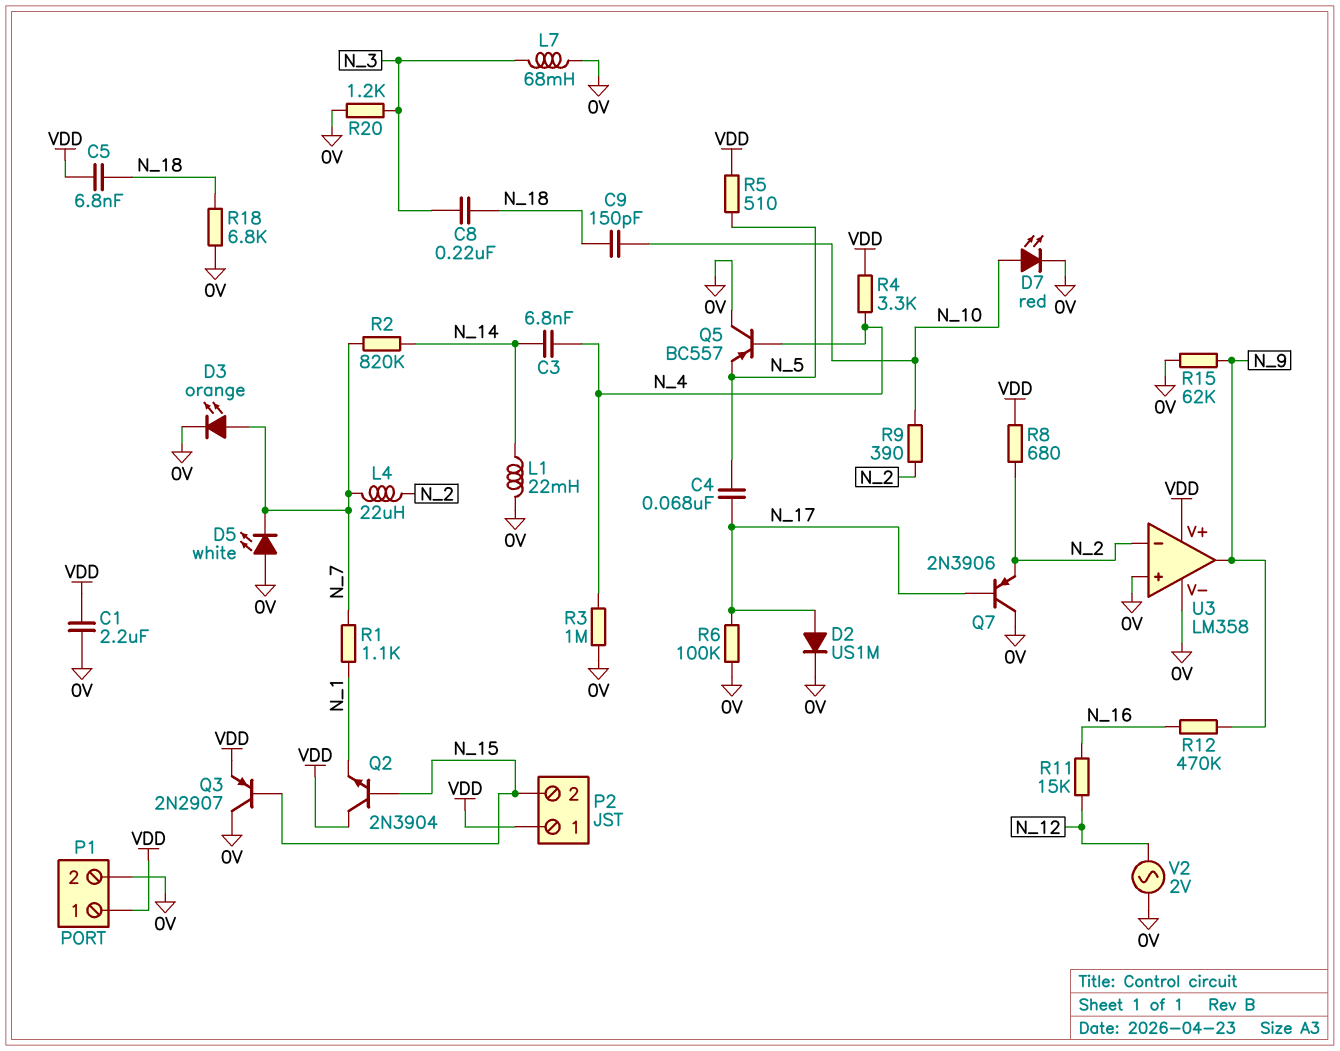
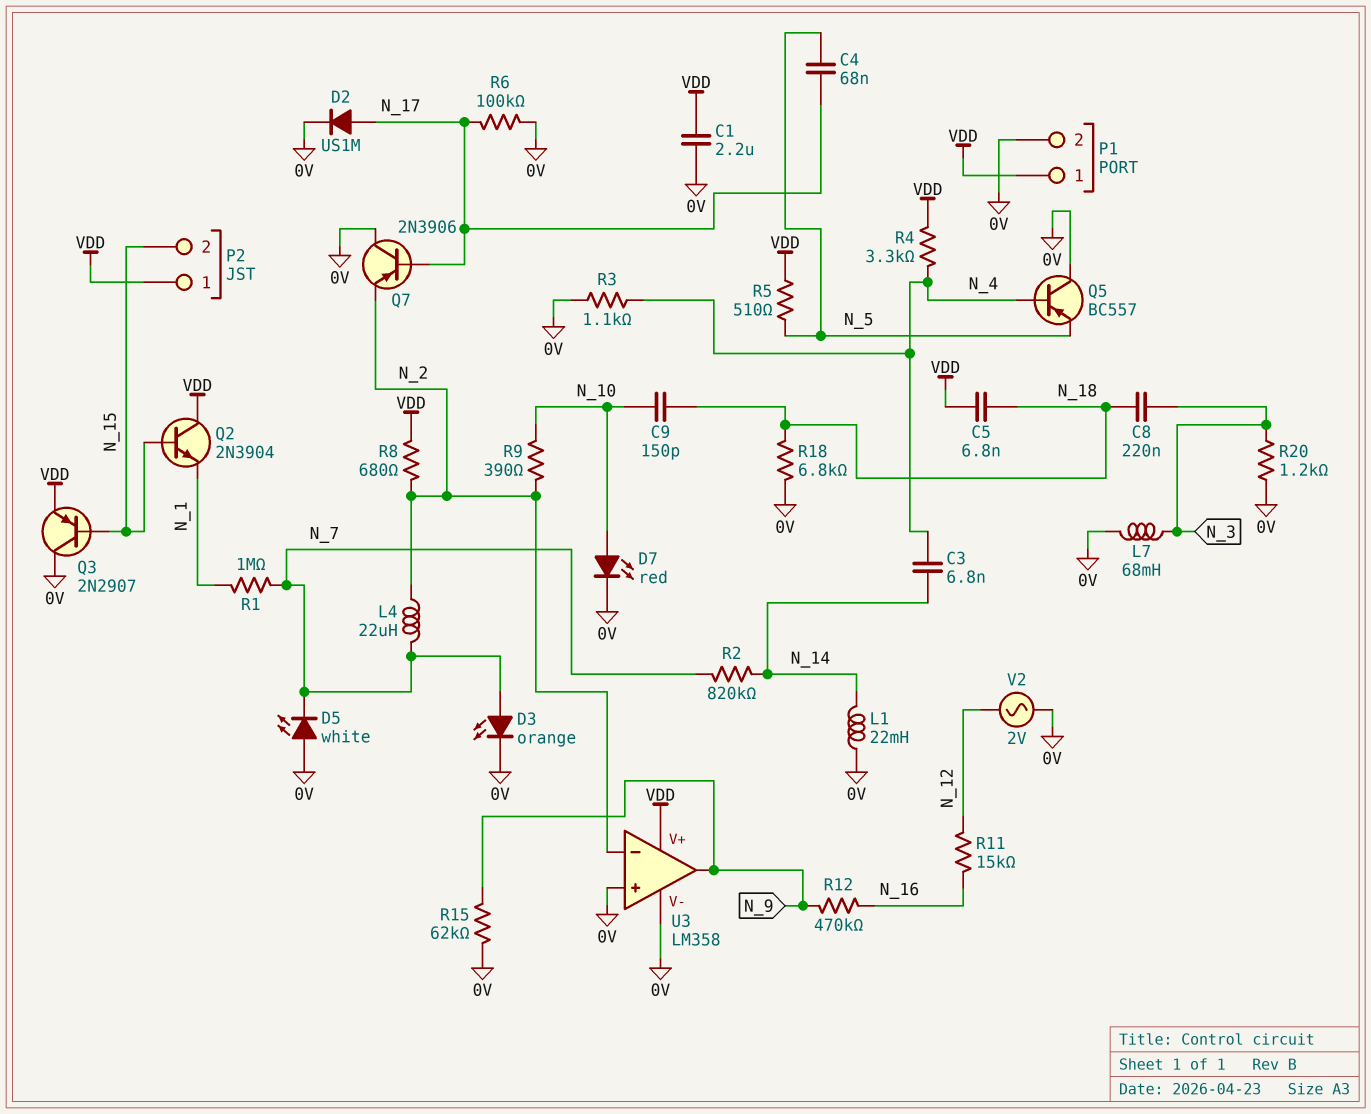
R1: 1.1k (N_1, N_7) -> 1M (N_1, N_7)
R3: 1M (0V, N_4) -> 1.1k (0V, N_4)

